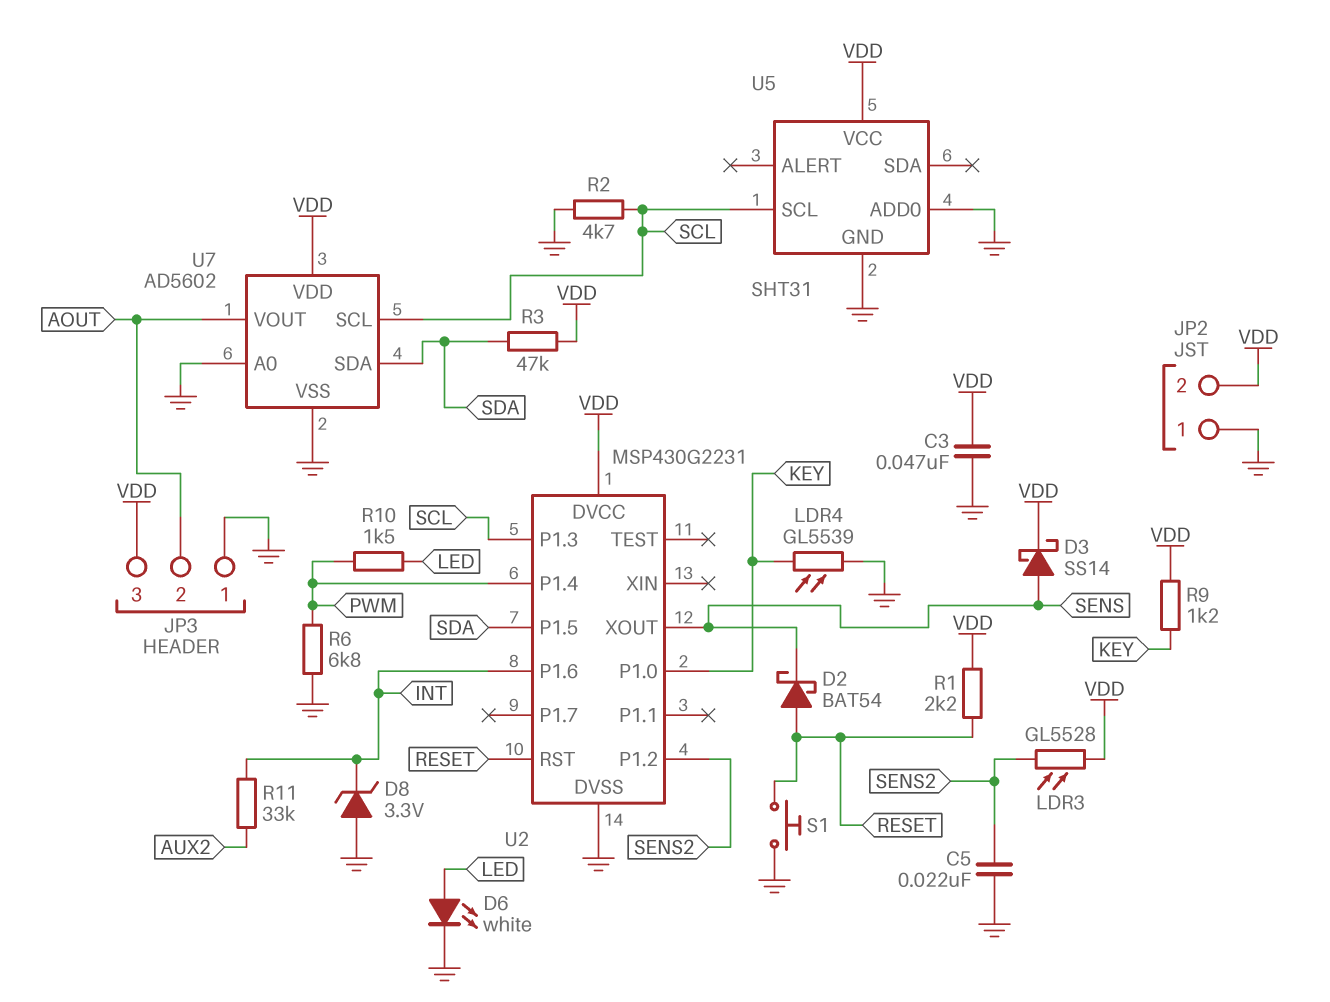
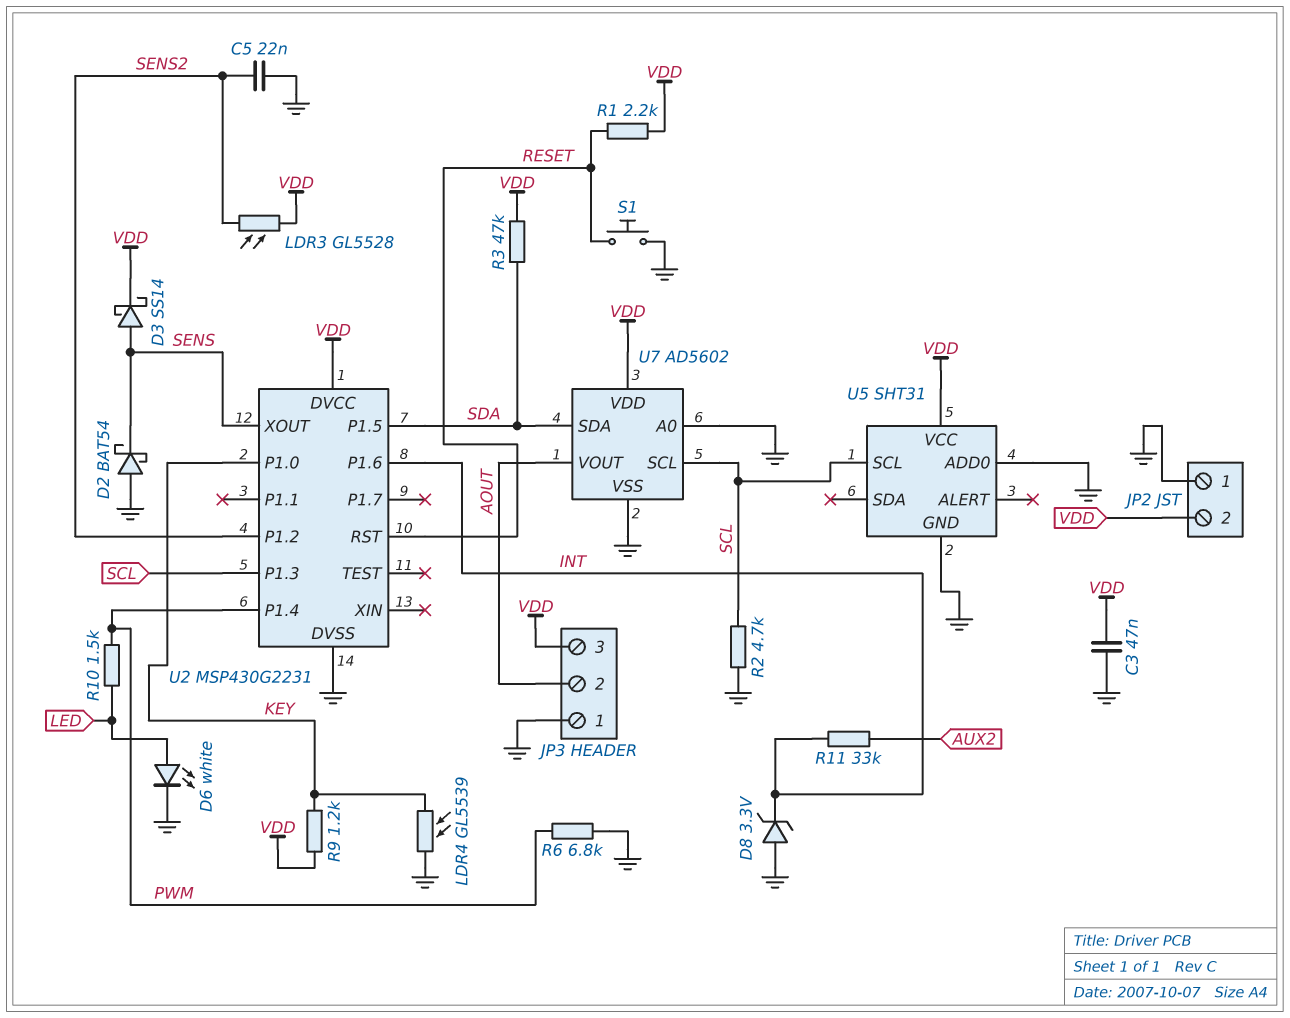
D2: schottky BAT54 (A RESET, K SENS) -> schottky BAT54 (A GND, K SENS)

